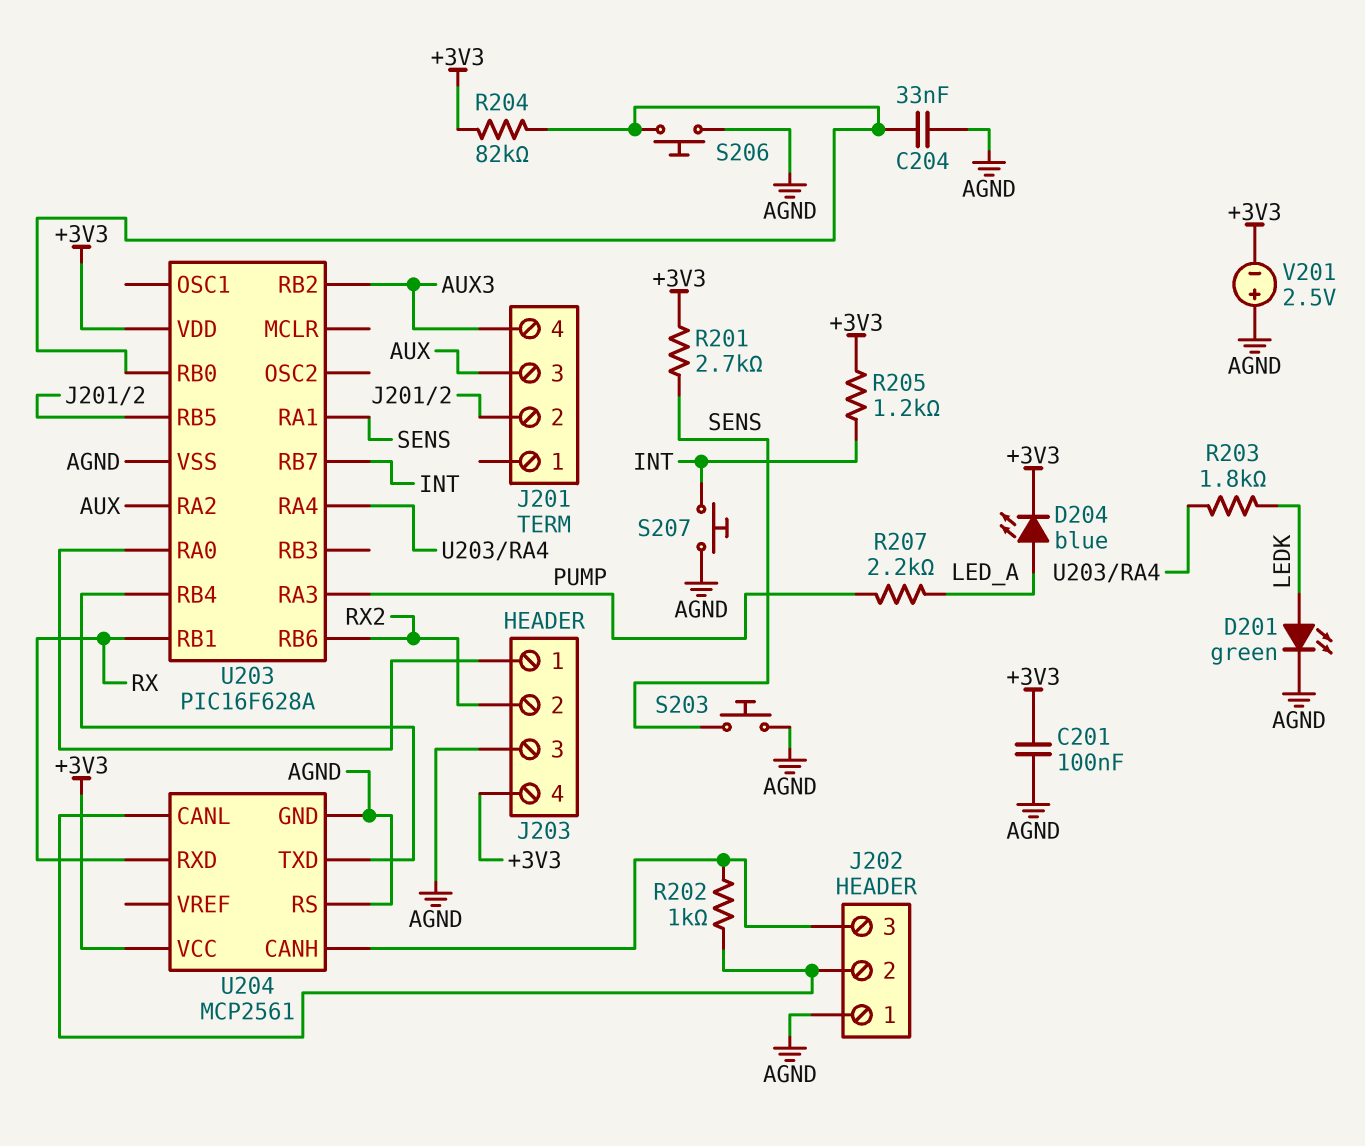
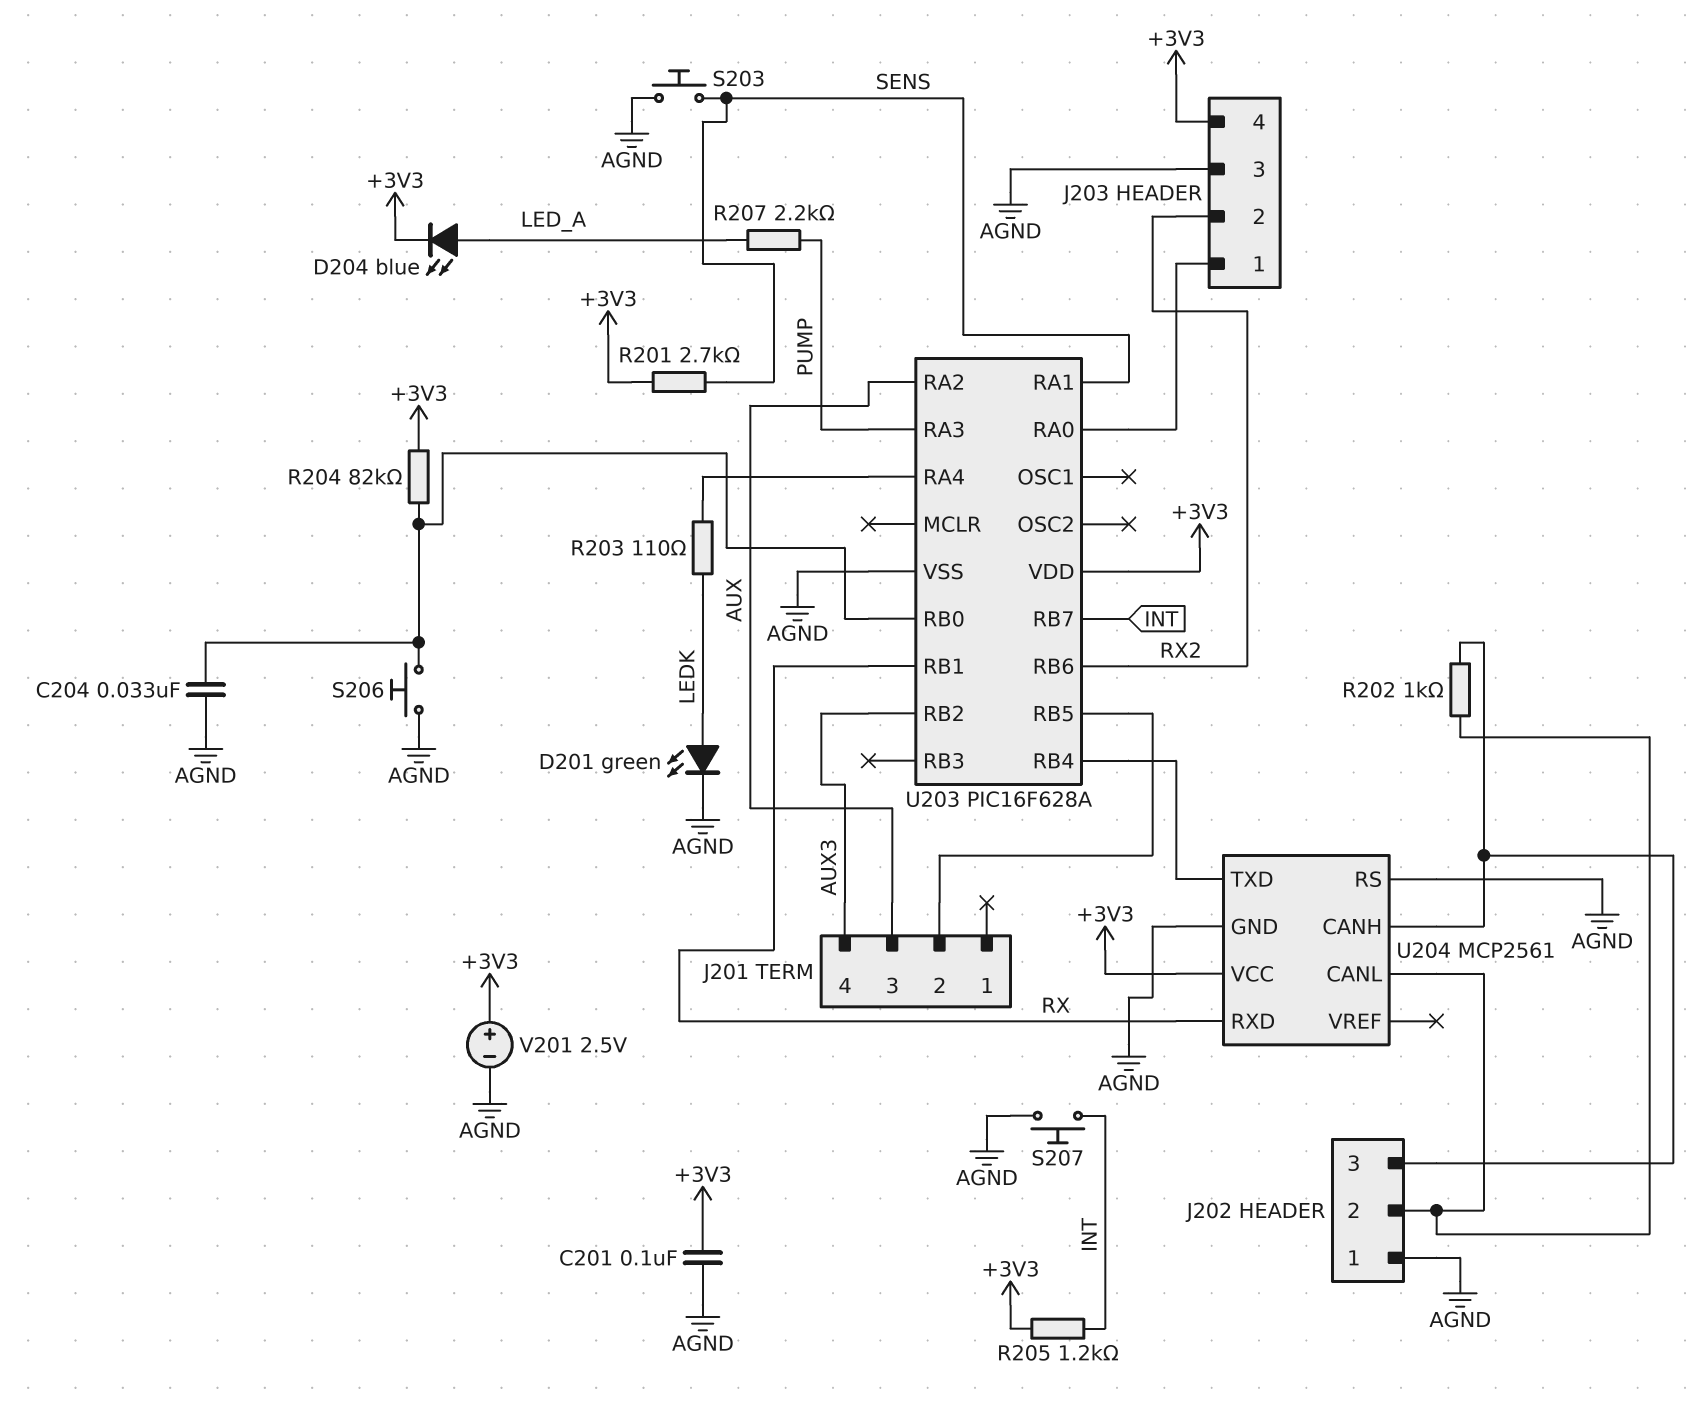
R203: 1.8k (LEDK, U203/RA4) -> 110 (LEDK, U203/RA4)
V201: 2.5V (plus AGND, minus +3V3) -> 2.5V (plus +3V3, minus AGND)

